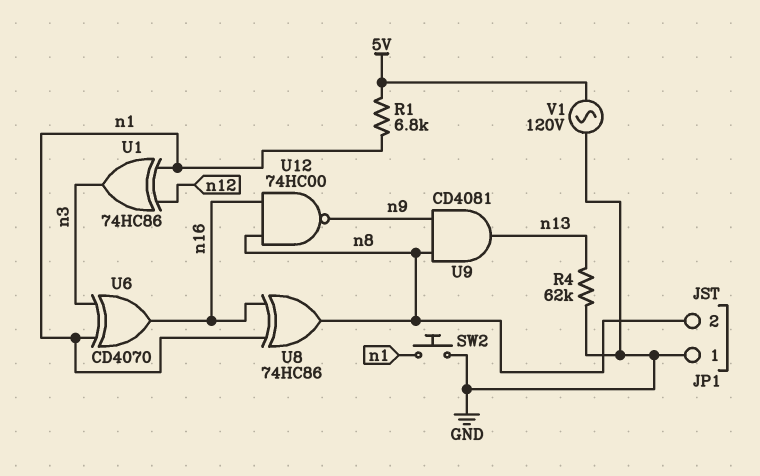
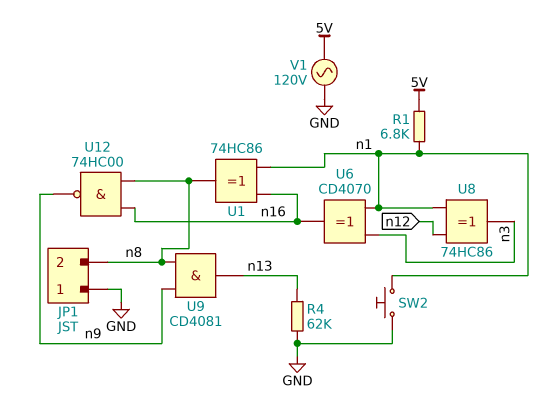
U1: XOR 74HC86 (in n1, in n12, out n3) -> XOR 74HC86 (in n1, in n16, out n8)
U8: XOR 74HC86 (in n1, in n16, out n8) -> XOR 74HC86 (in n1, in n12, out n3)

